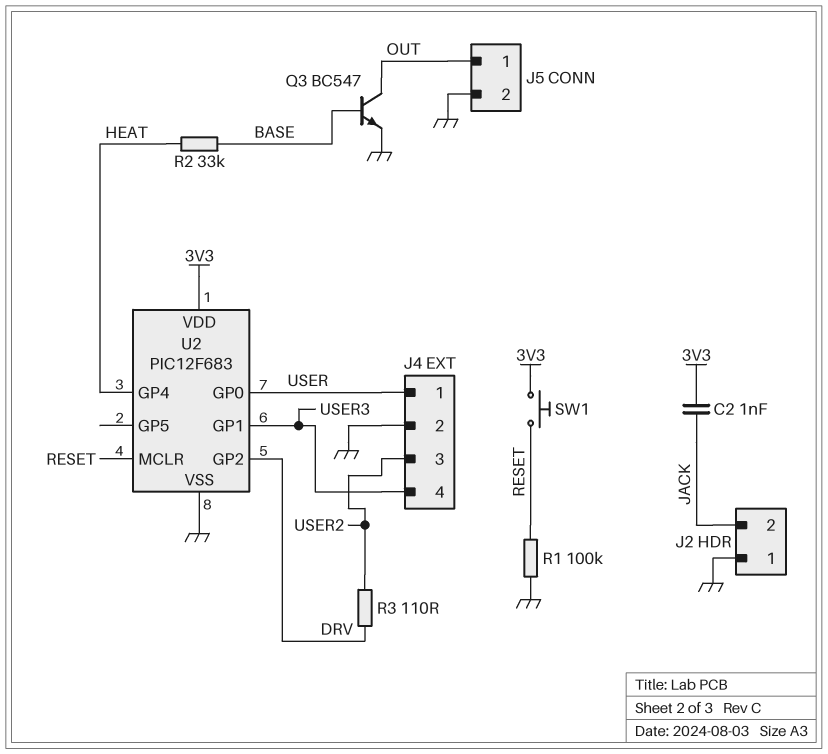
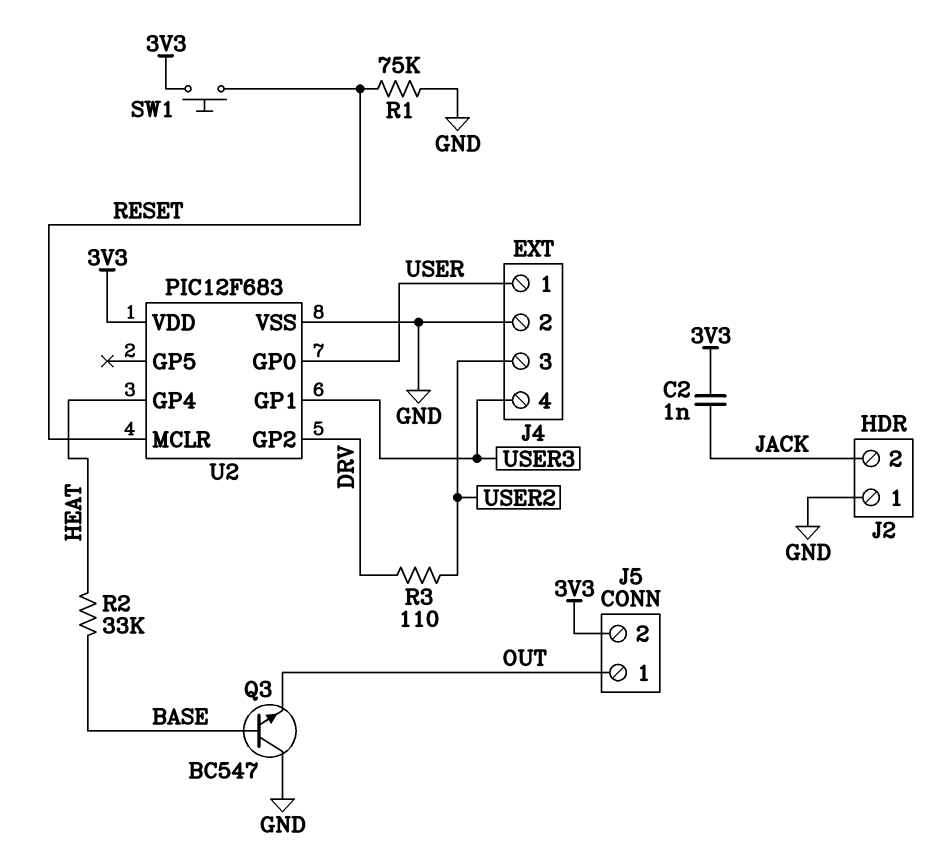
J5 pin 2: GND -> 3V3
Q3: NPN BC547 (B BASE, C OUT, E GND) -> NPN BC547 (B BASE, C GND, E OUT)
R1: 100k (GND, RESET) -> 75k (GND, RESET)

